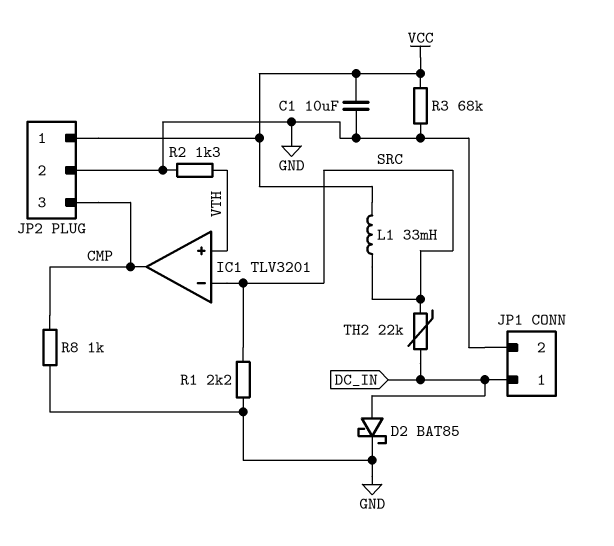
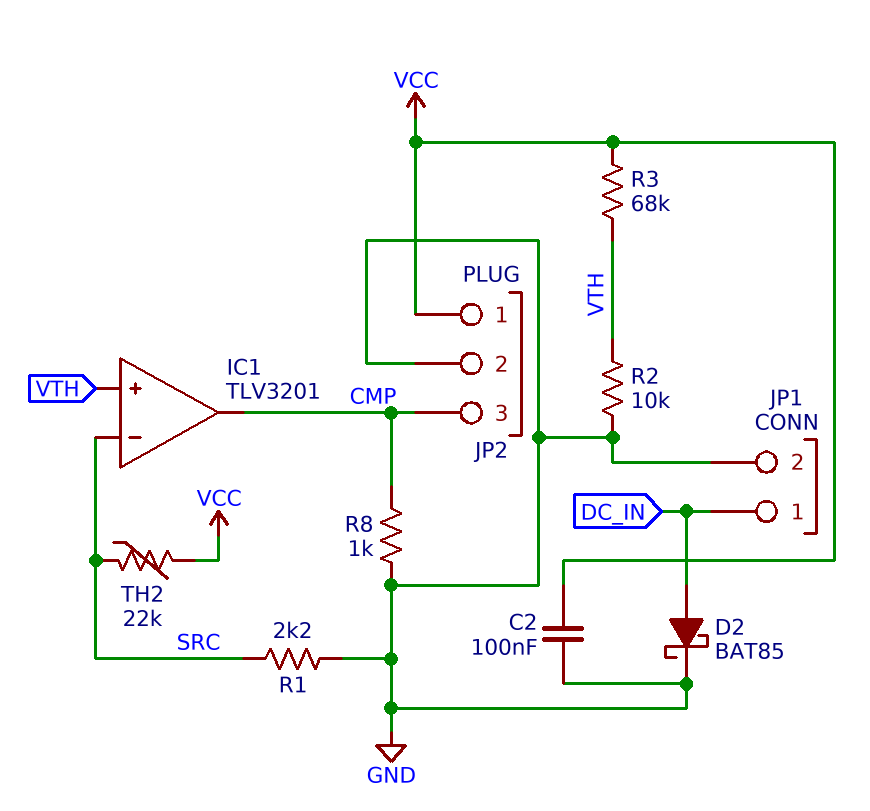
C1: 10uF (GND, VCC) -> none
C2: none -> 100nF (GND, VCC)
L1: 33mH (SRC, VCC) -> none
R2: 1.3k (GND, VTH) -> 10k (GND, VTH)
R3: 68k (GND, VCC) -> 68k (VCC, VTH)
TH2: 22k (DC_IN, SRC) -> 22k (SRC, VCC)

